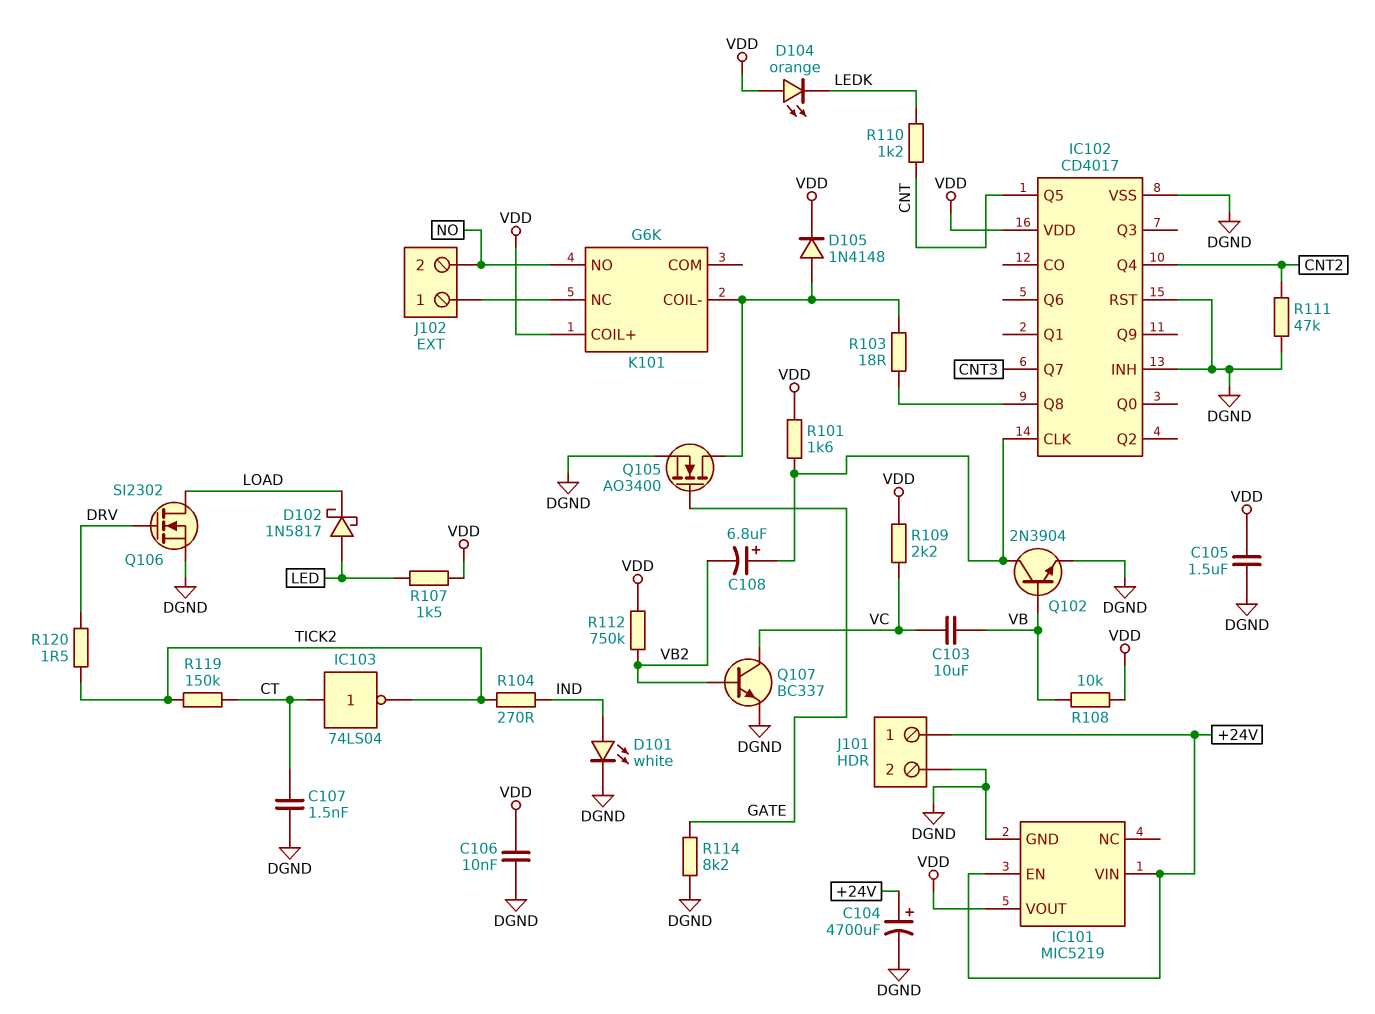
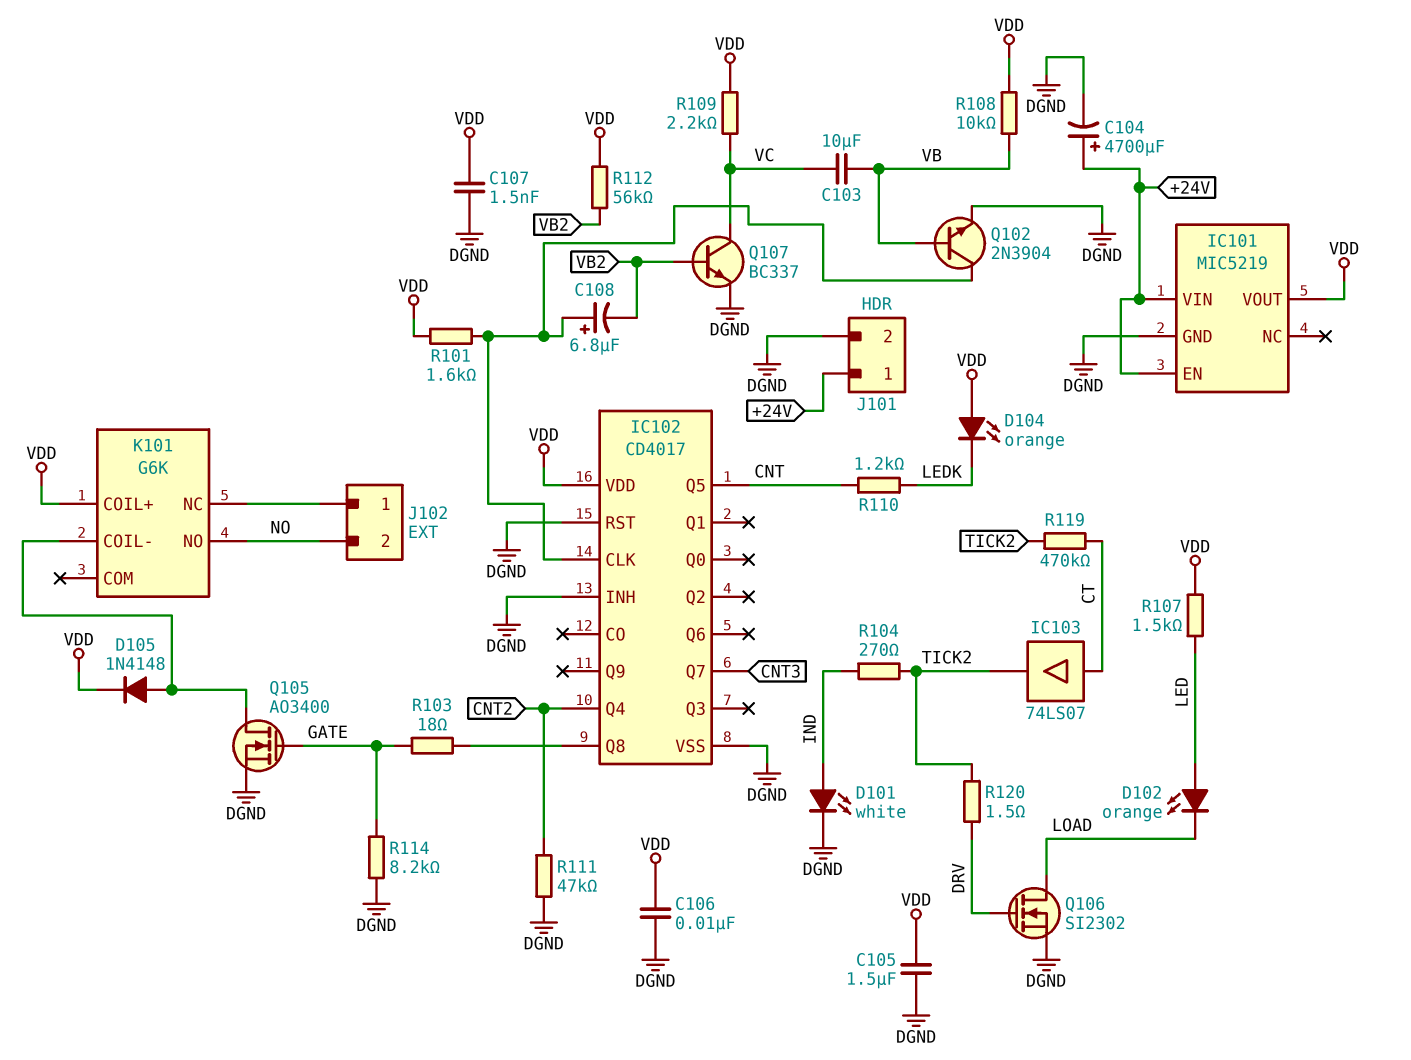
C107: 1.5nF (CT, DGND) -> 1.5nF (DGND, VDD)
D102: schottky 1N5817 (A LED, K LOAD) -> LED orange (A LED, K LOAD)
IC103: NOT 74LS04 (in CT, out TICK2) -> buffer 74LS07 (in CT, out TICK2)
R103: 18 (IC102/Q8, K101/COIL-) -> 18 (GATE, IC102/Q8)
R112: 750k (VB2, VDD) -> 56k (VB2, VDD)
R119: 150k (CT, TICK2) -> 470k (CT, TICK2)

